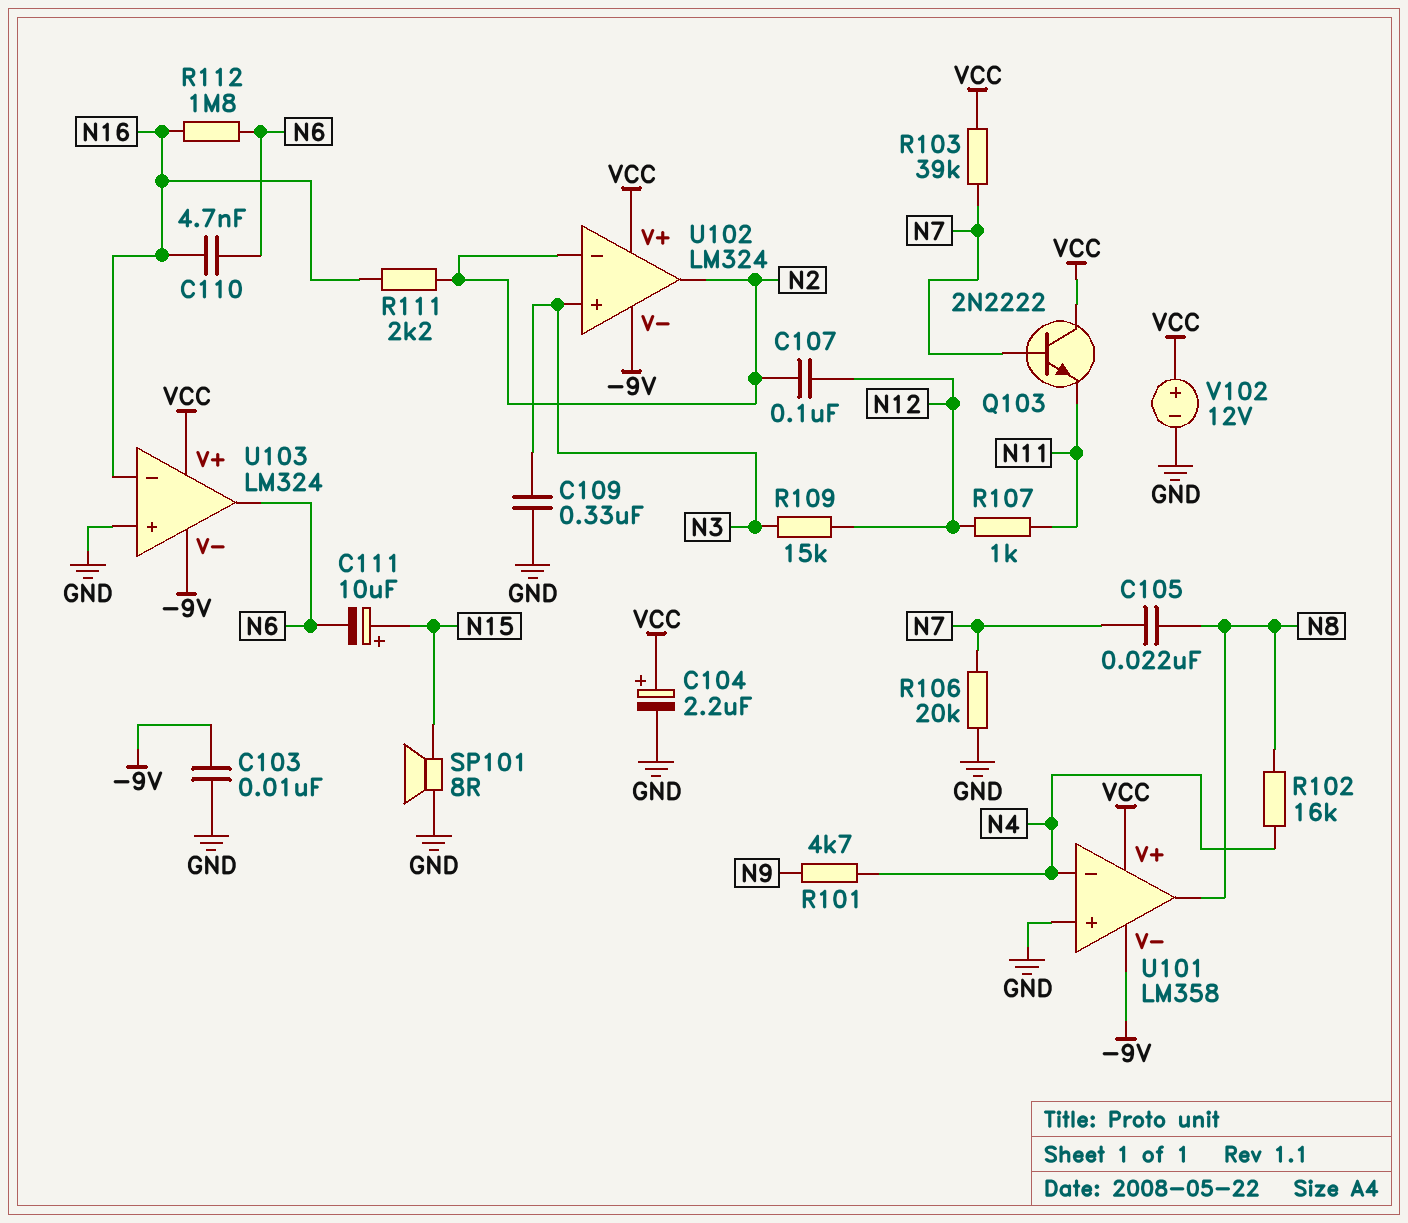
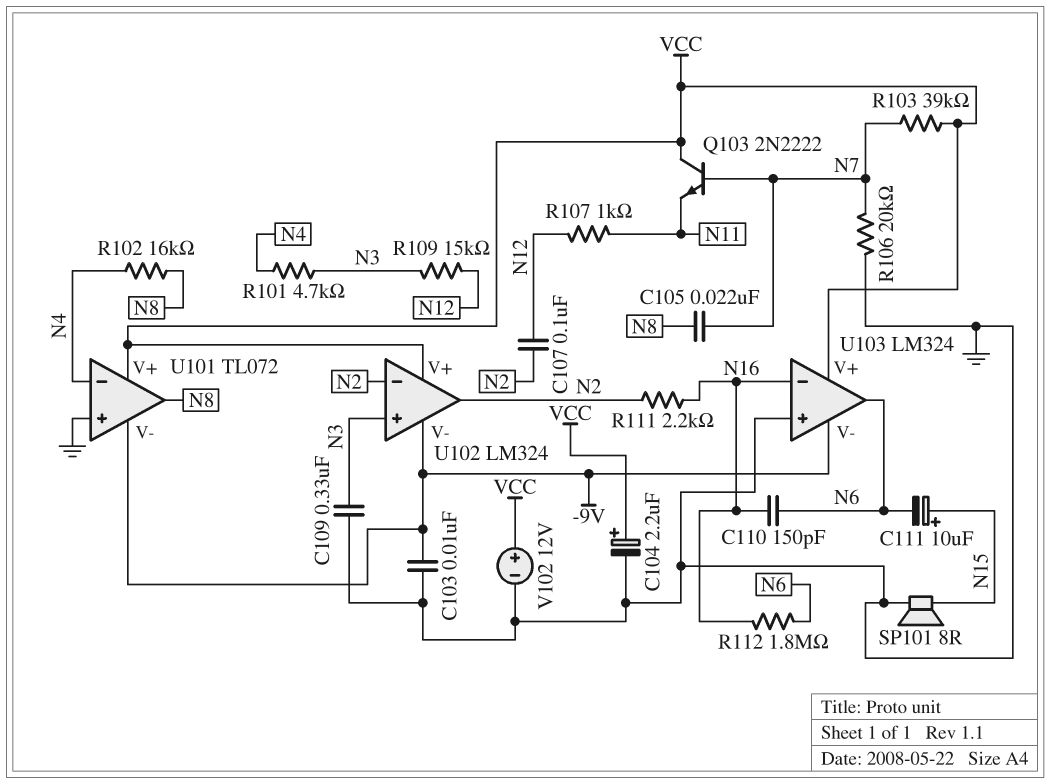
C110: 4.7nF (N6, N16) -> 150pF (N6, N16)
R101: 4.7k (N4, N9) -> 4.7k (N3, N4)
U101: LM358 -> TL072

